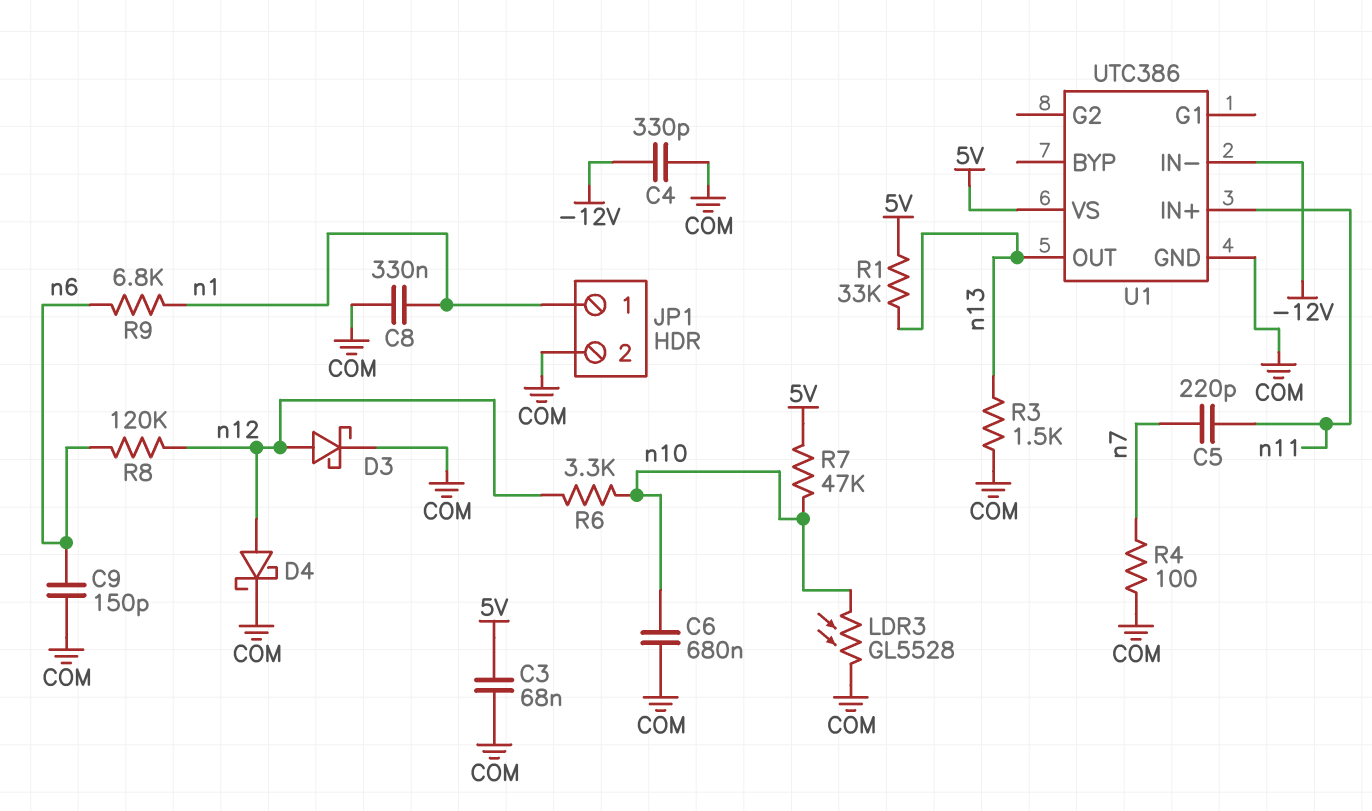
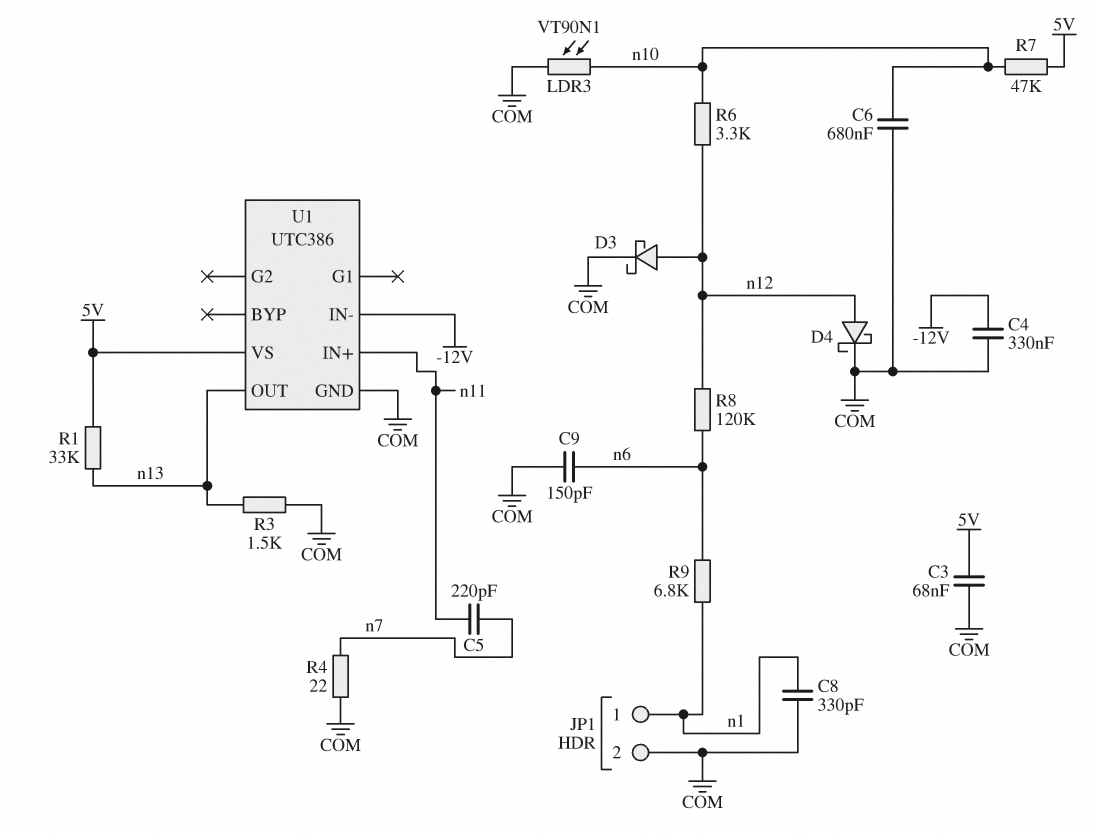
C4: 330pF (-12V, COM) -> 330nF (-12V, COM)
C8: 330nF (COM, n1) -> 330pF (COM, n1)
LDR3: GL5528 (COM, n10) -> VT90N1 (COM, n10)
R4: 100 (COM, n7) -> 22 (COM, n7)

